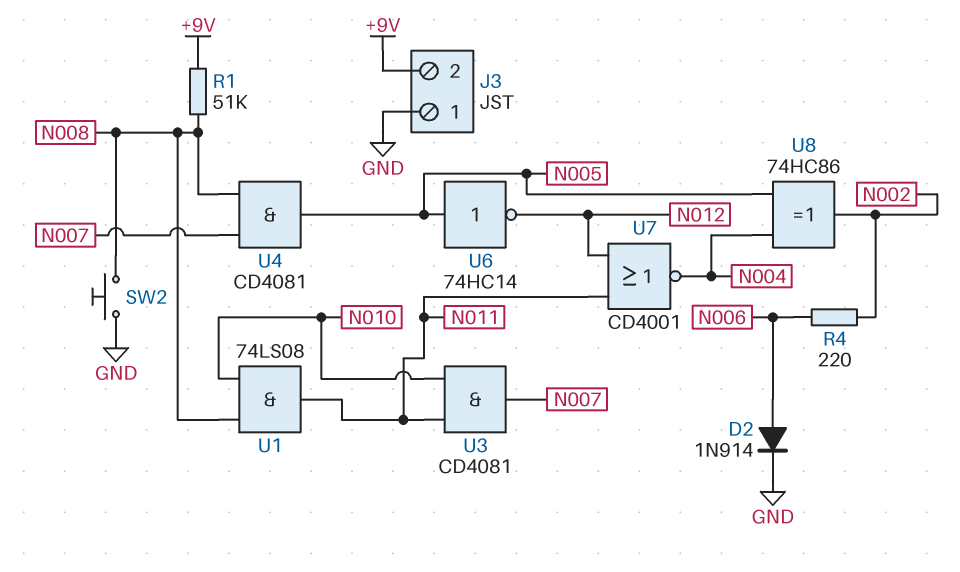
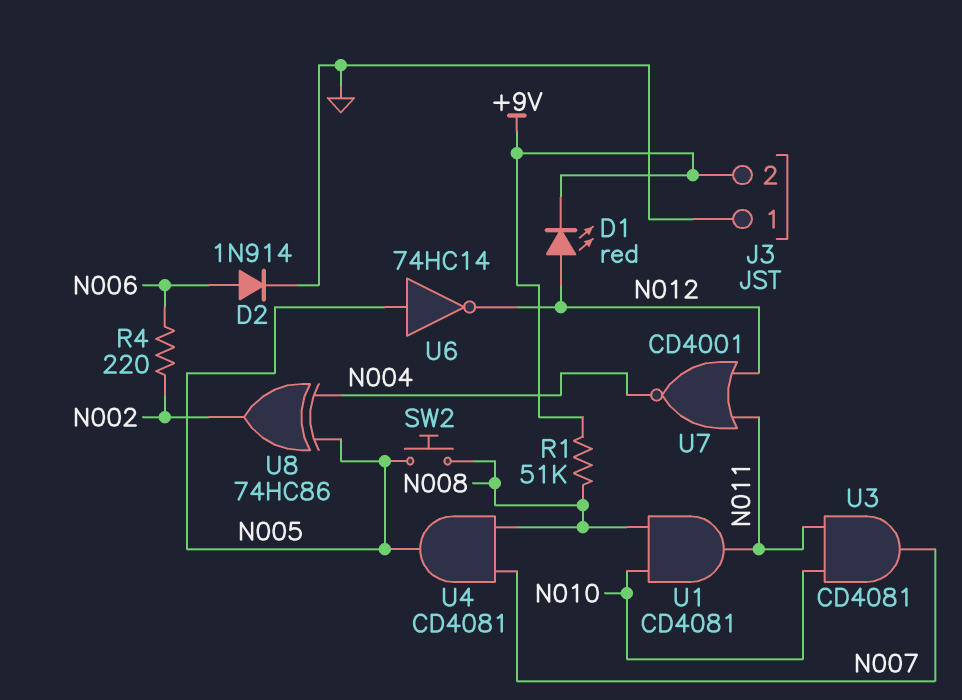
D1: none -> LED red (A N012, K +9V)
SW2: button (GND, N008) -> button (N005, N008)
U1: AND 74LS08 (in N008, in N010, out N011) -> AND CD4081 (in N008, in N010, out N011)

